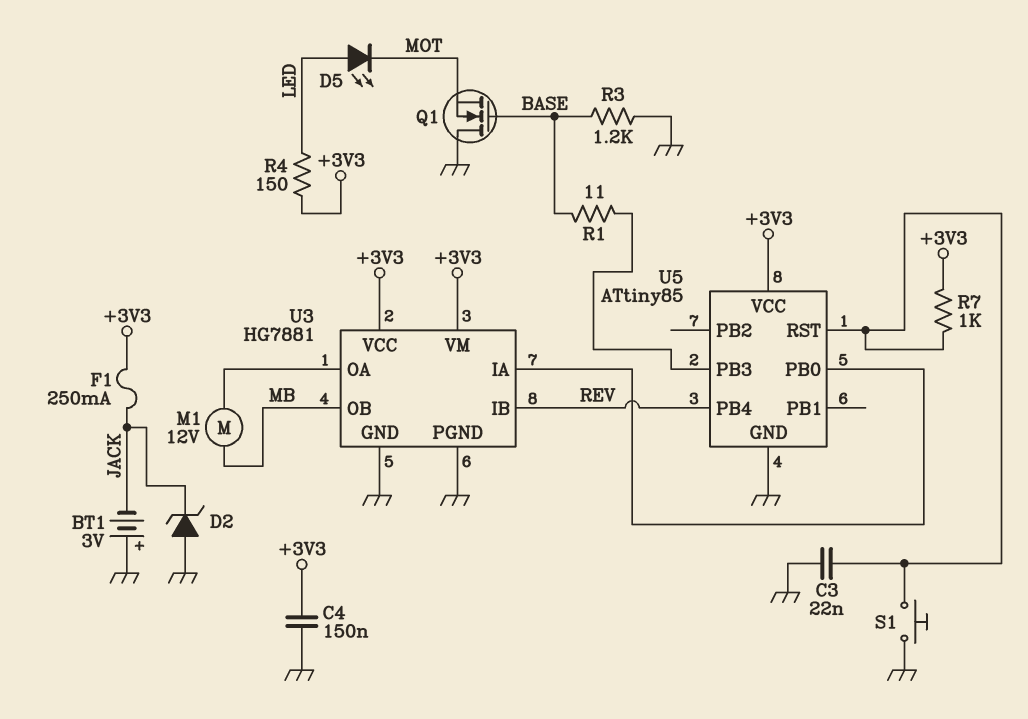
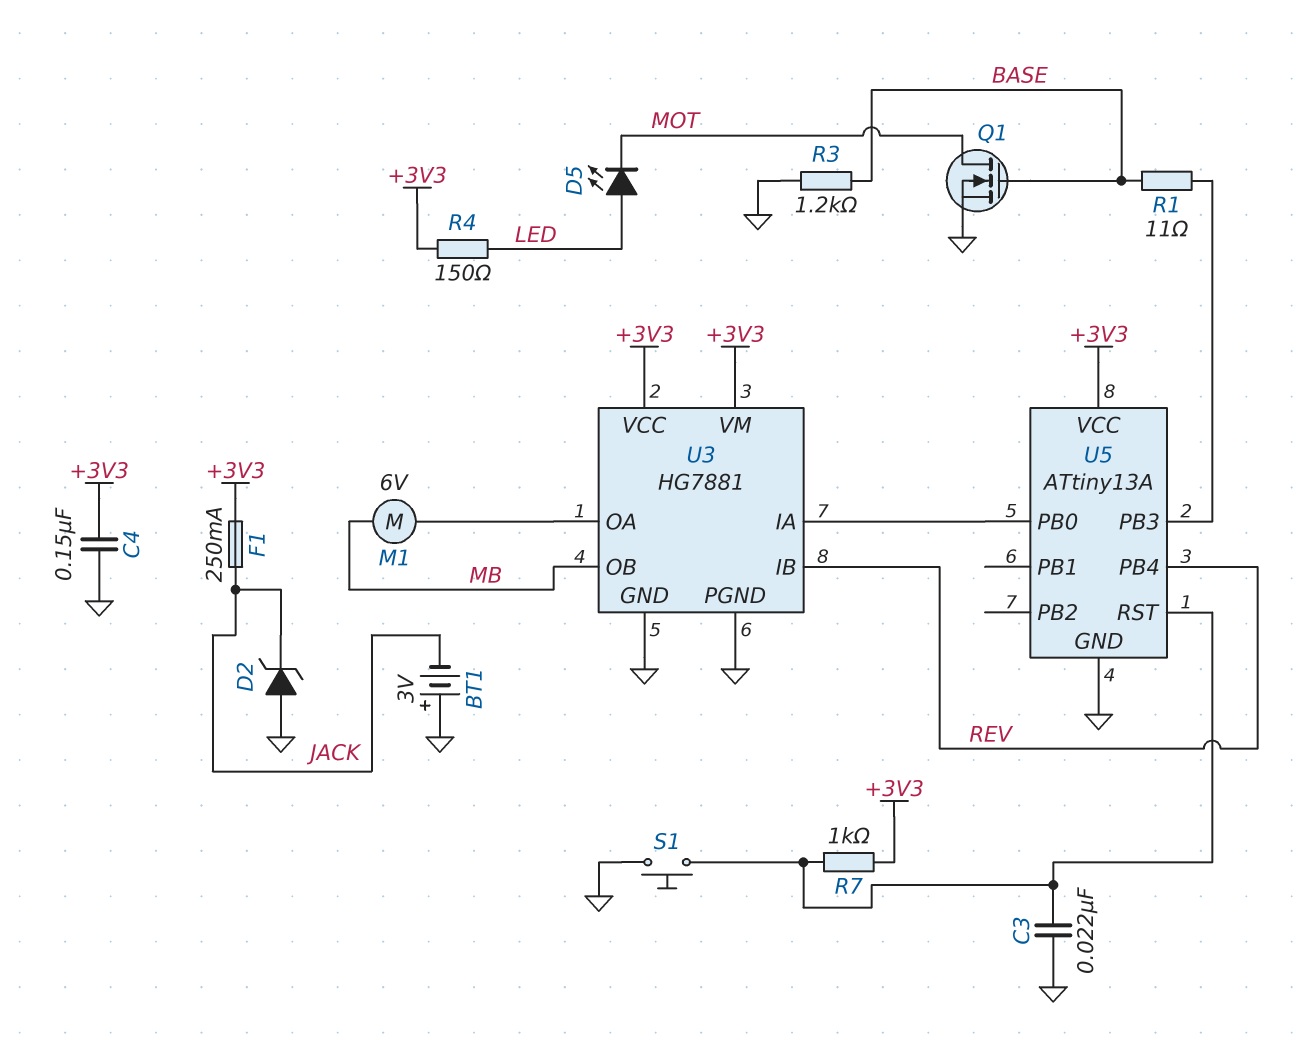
M1: motor 12V (MB, U3/OA) -> motor 6V (MB, U3/OA)
Q1: NMOS (G BASE, D GND, S MOT) -> NMOS (G BASE, D MOT, S GND)
U5: ATtiny85 -> ATtiny13A

